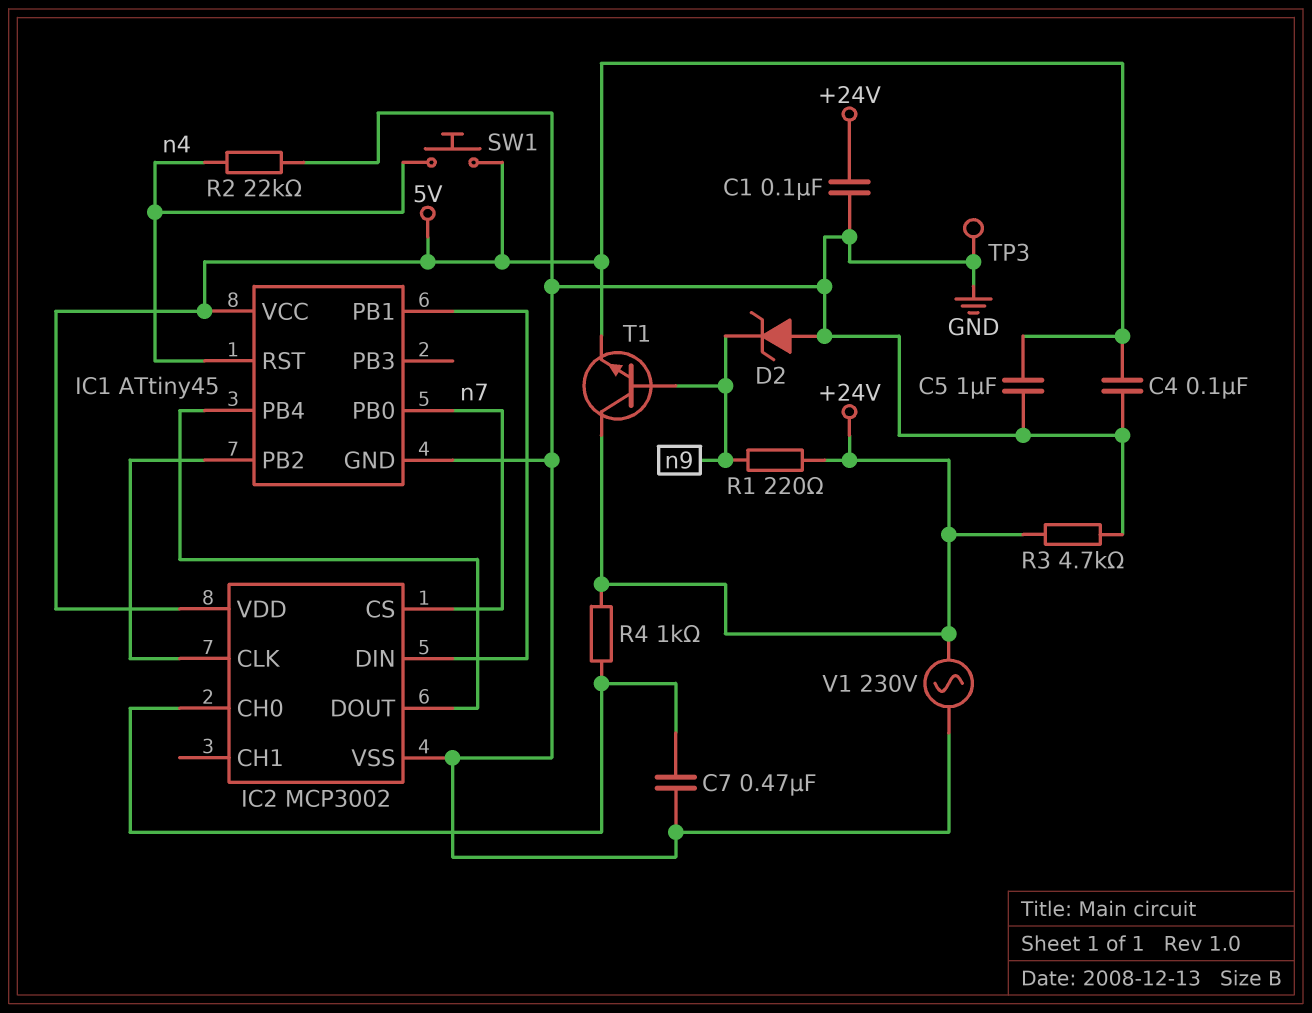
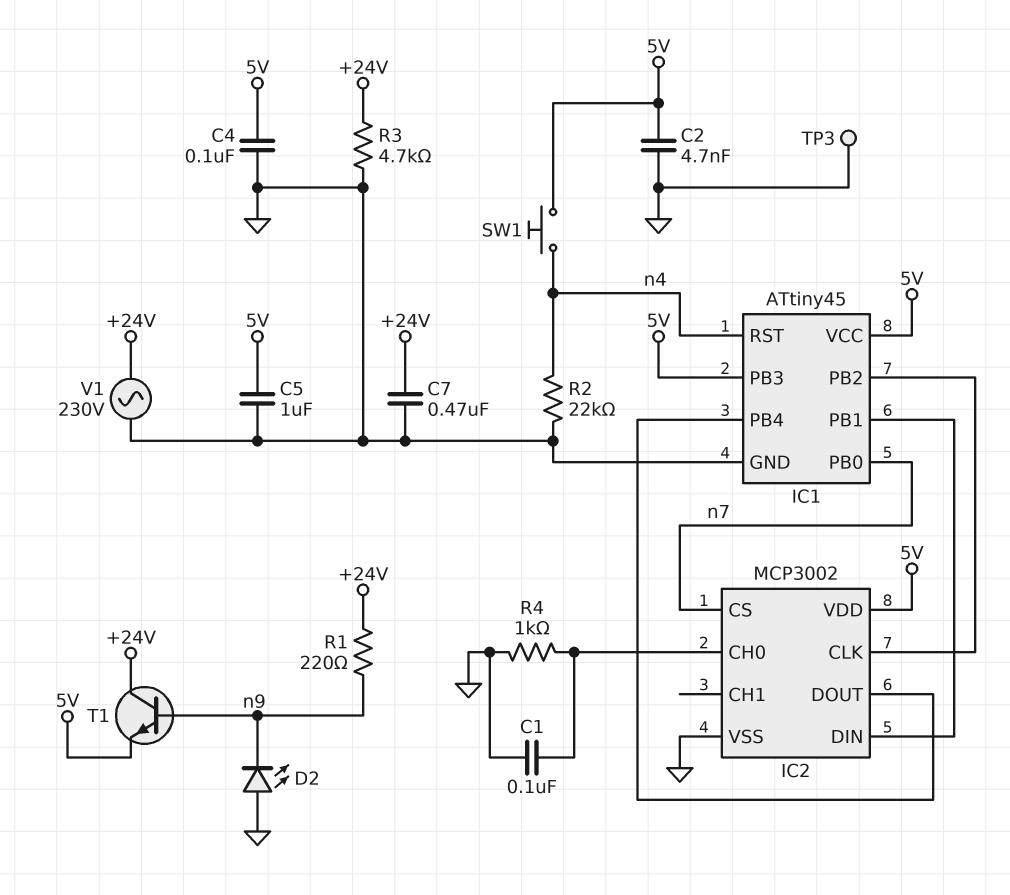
C1: 100nF (+24V, GND) -> 100nF (GND, IC2/CH0)
C2: none -> 4.7nF (5V, GND)
C7: 470nF (GND, IC2/CH0) -> 470nF (+24V, GND)
D2: zener (A GND, K n9) -> LED (A GND, K n9)
IC1 pin PB3: none -> 5V
R4: 1k (+24V, IC2/CH0) -> 1k (GND, IC2/CH0)

